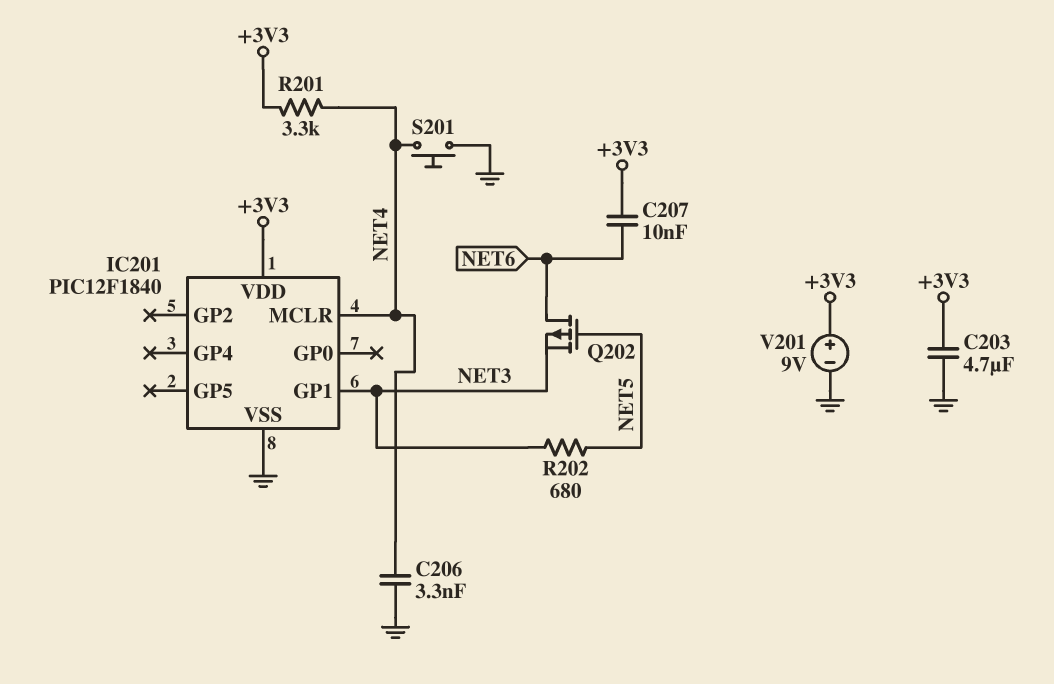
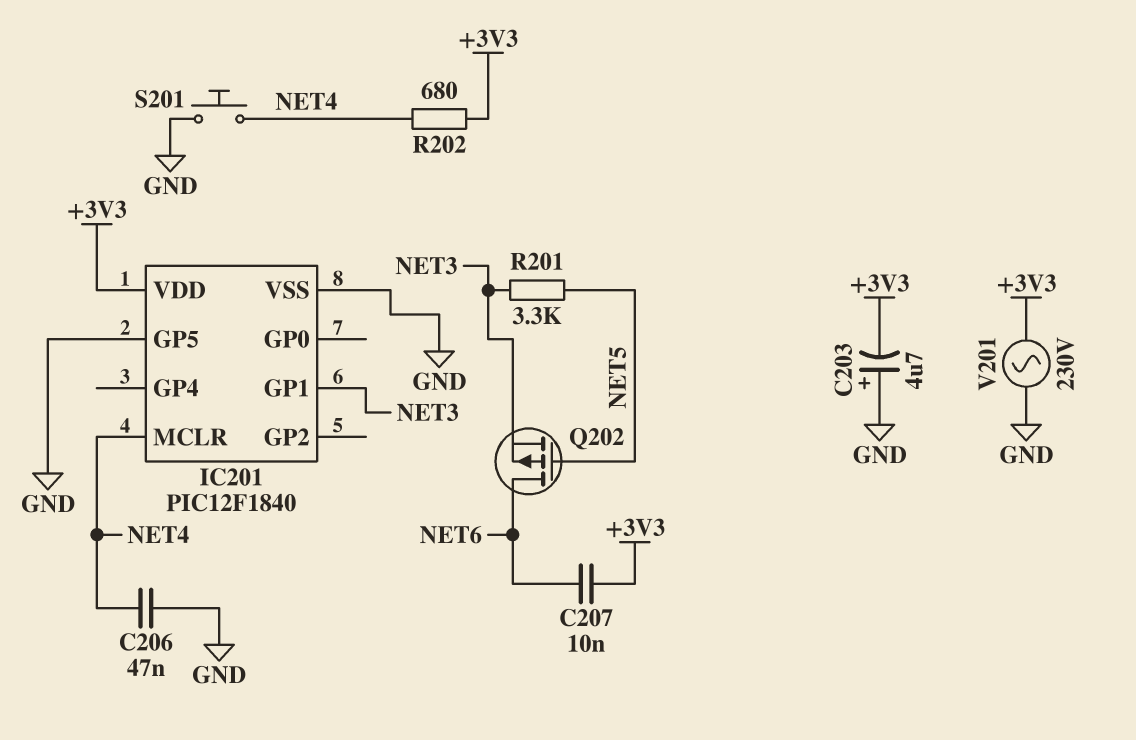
C203: 4.7uF (+3V3, GND) -> 4.7uF (plus GND, minus +3V3)
C206: 3.3nF (GND, NET4) -> 47nF (GND, NET4)
IC201 pin GP5: none -> GND
R201: 3.3k (+3V3, NET4) -> 3.3k (NET3, NET5)
R202: 680 (NET3, NET5) -> 680 (+3V3, NET4)
V201: 9V (plus +3V3, minus GND) -> AC 230V (+3V3, GND)

